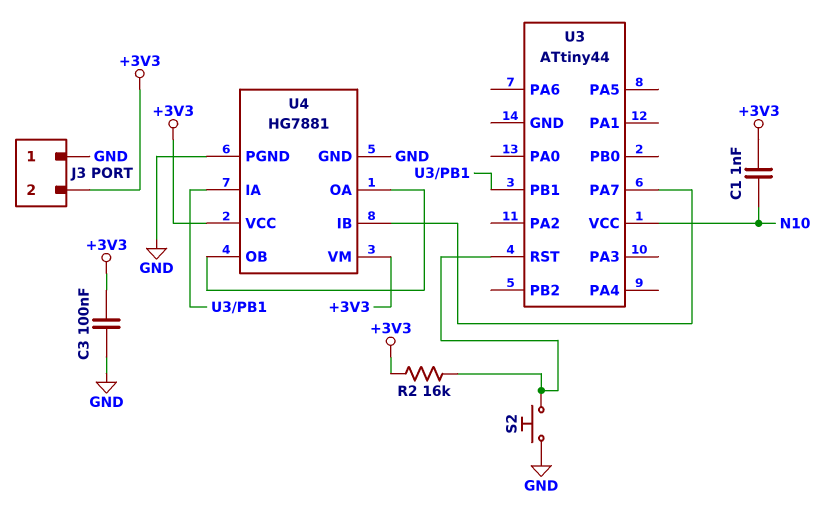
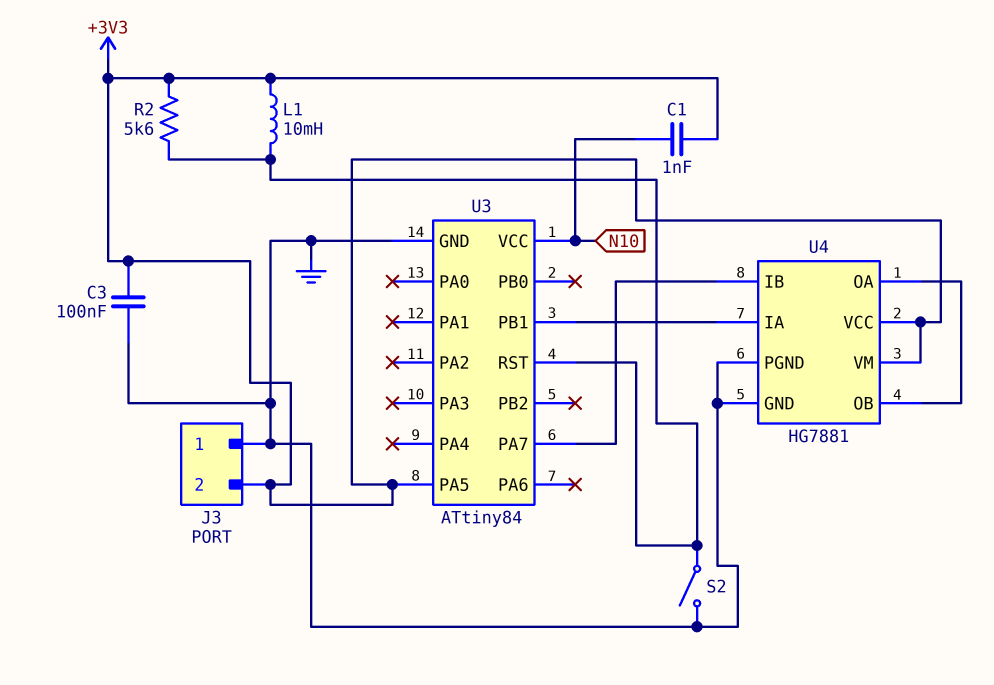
L1: none -> 10mH (+3V3, U3/RST)
R2: 16k (+3V3, U3/RST) -> 5.6k (+3V3, U3/RST)
S2: button (GND, U3/RST) -> switch (GND, U3/RST)
U3: ATtiny44 -> ATtiny84
U3 pin GND: none -> GND
U3 pin PA5: none -> +3V3

